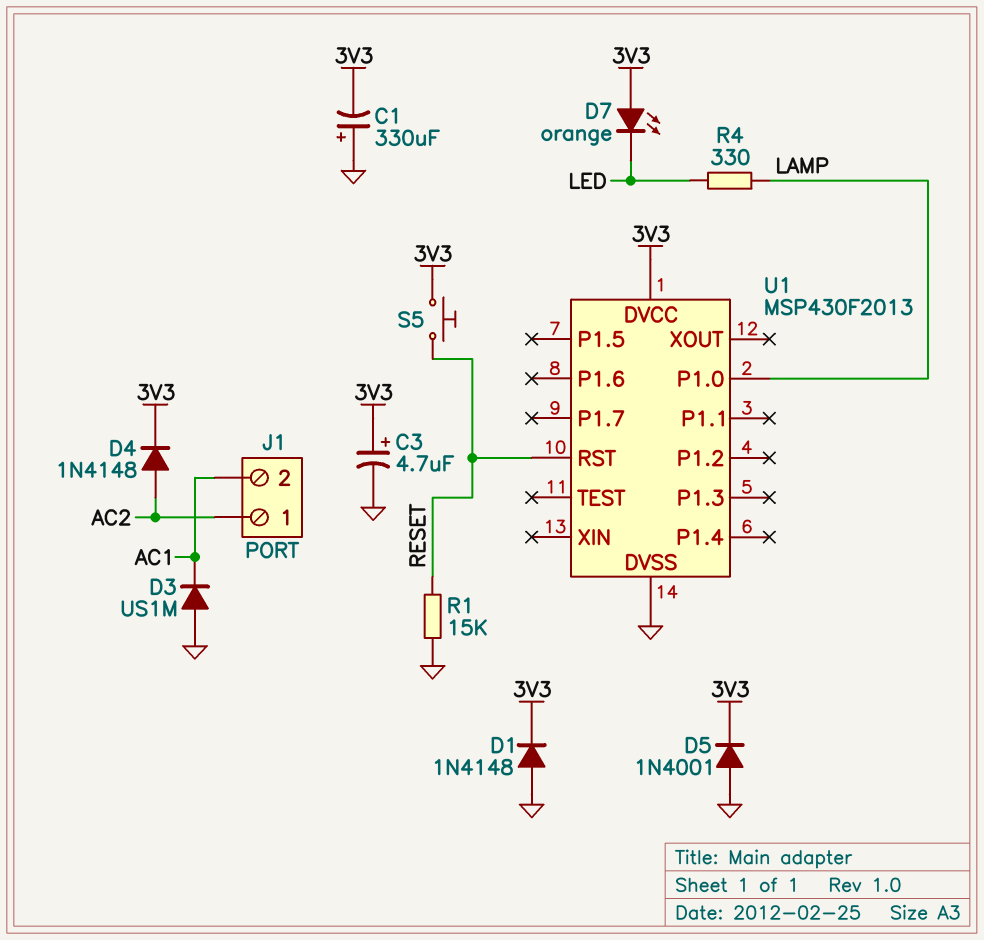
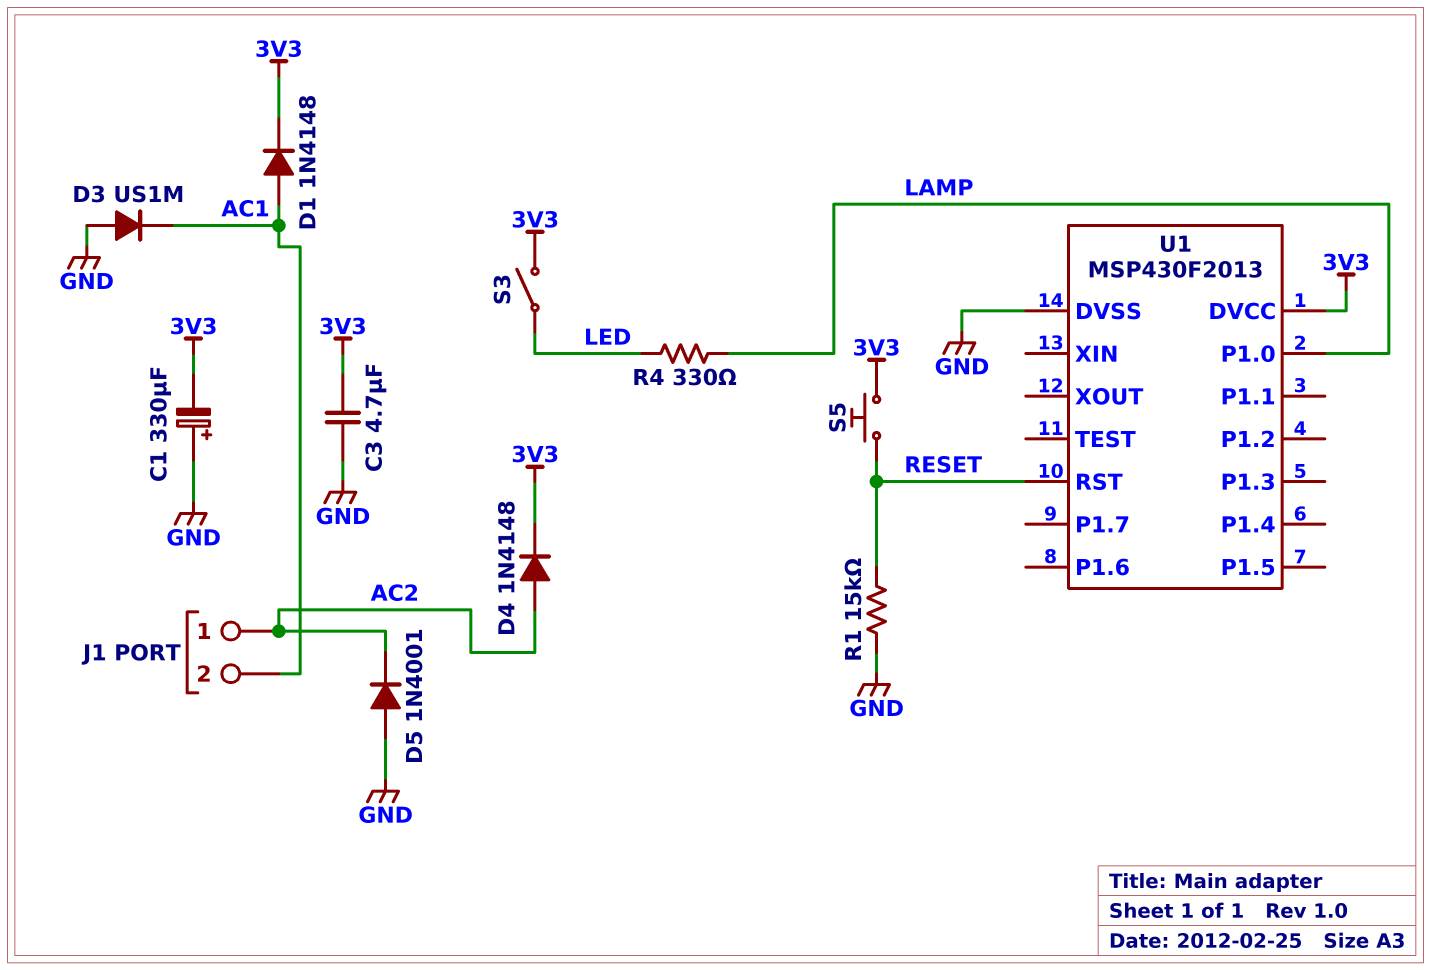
C3: 4.7uF (plus 3V3, minus GND) -> 4.7uF (3V3, GND)
D1: diode 1N4148 (A GND, K 3V3) -> diode 1N4148 (A AC1, K 3V3)
D5: diode 1N4001 (A GND, K 3V3) -> diode 1N4001 (A GND, K AC2)
D7: LED orange (A 3V3, K LED) -> none
S3: none -> switch (3V3, LED)

